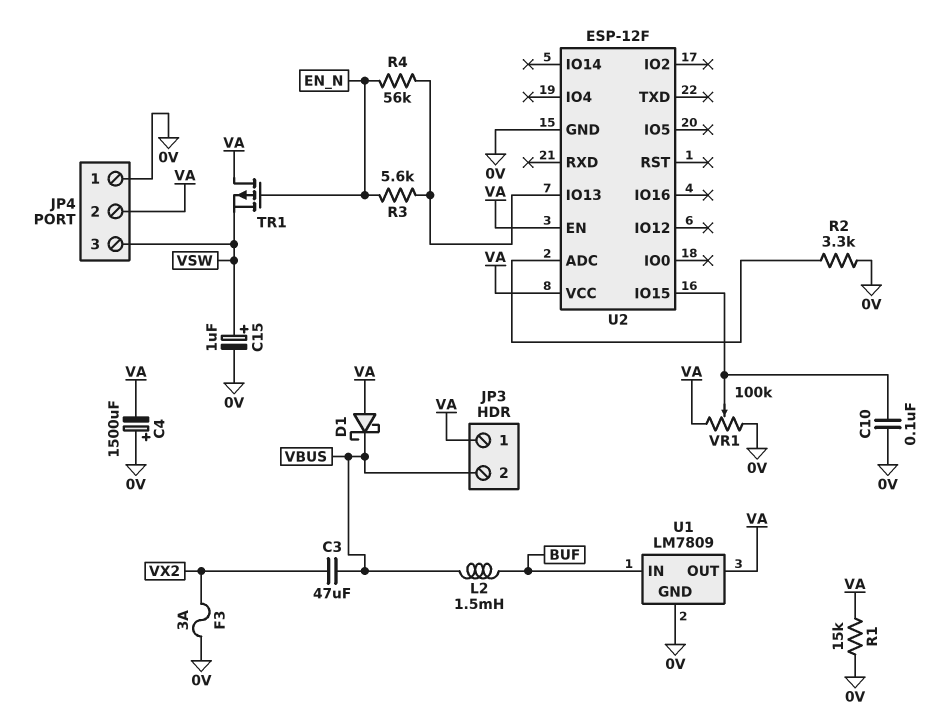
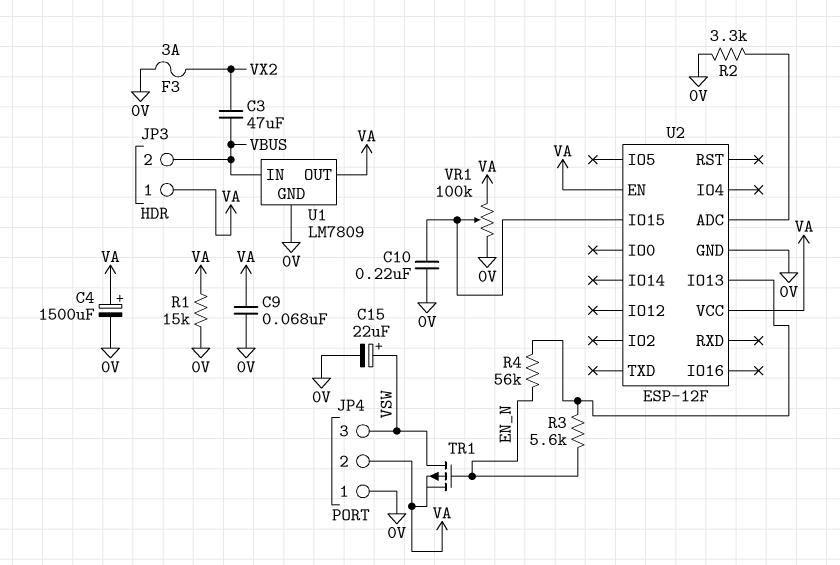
C4: 1500uF (plus 0V, minus VA) -> 1500uF (plus VA, minus 0V)
C9: none -> 68nF (0V, VA)
C10: 100nF (0V, U2/IO15) -> 220nF (0V, U2/IO15)
C15: 1uF (plus VSW, minus 0V) -> 22uF (plus VSW, minus 0V)
D1: schottky (A VA, K VBUS) -> none
L2: 1.5mH (BUF, VBUS) -> none
TR1: PMOS (G EN_N, D VA, S VSW) -> PMOS (G EN_N, D VSW, S VA)
U1 pin IN: BUF -> VBUS

